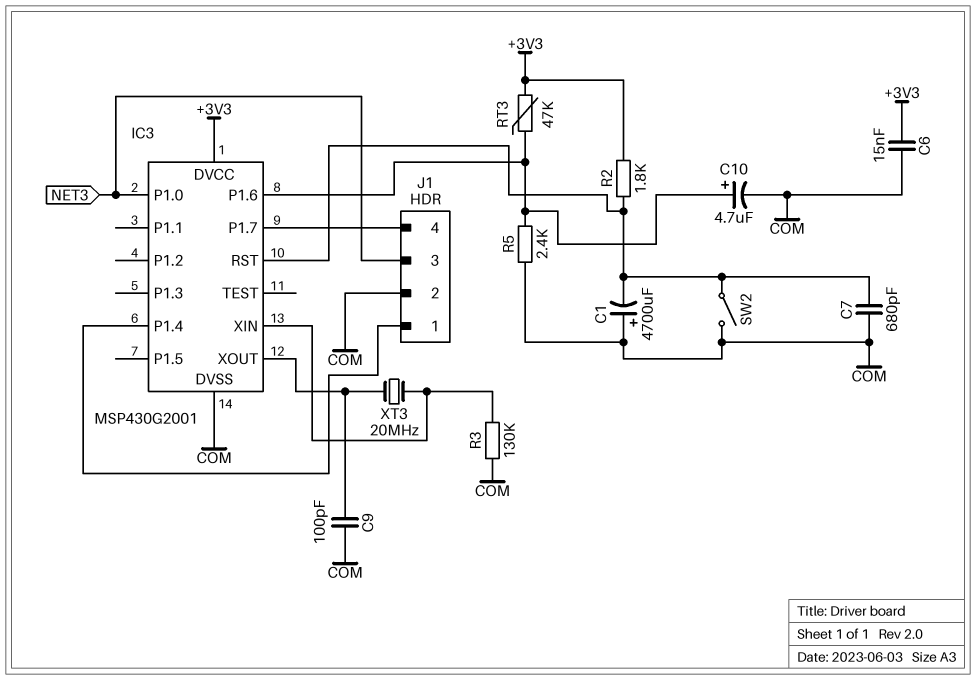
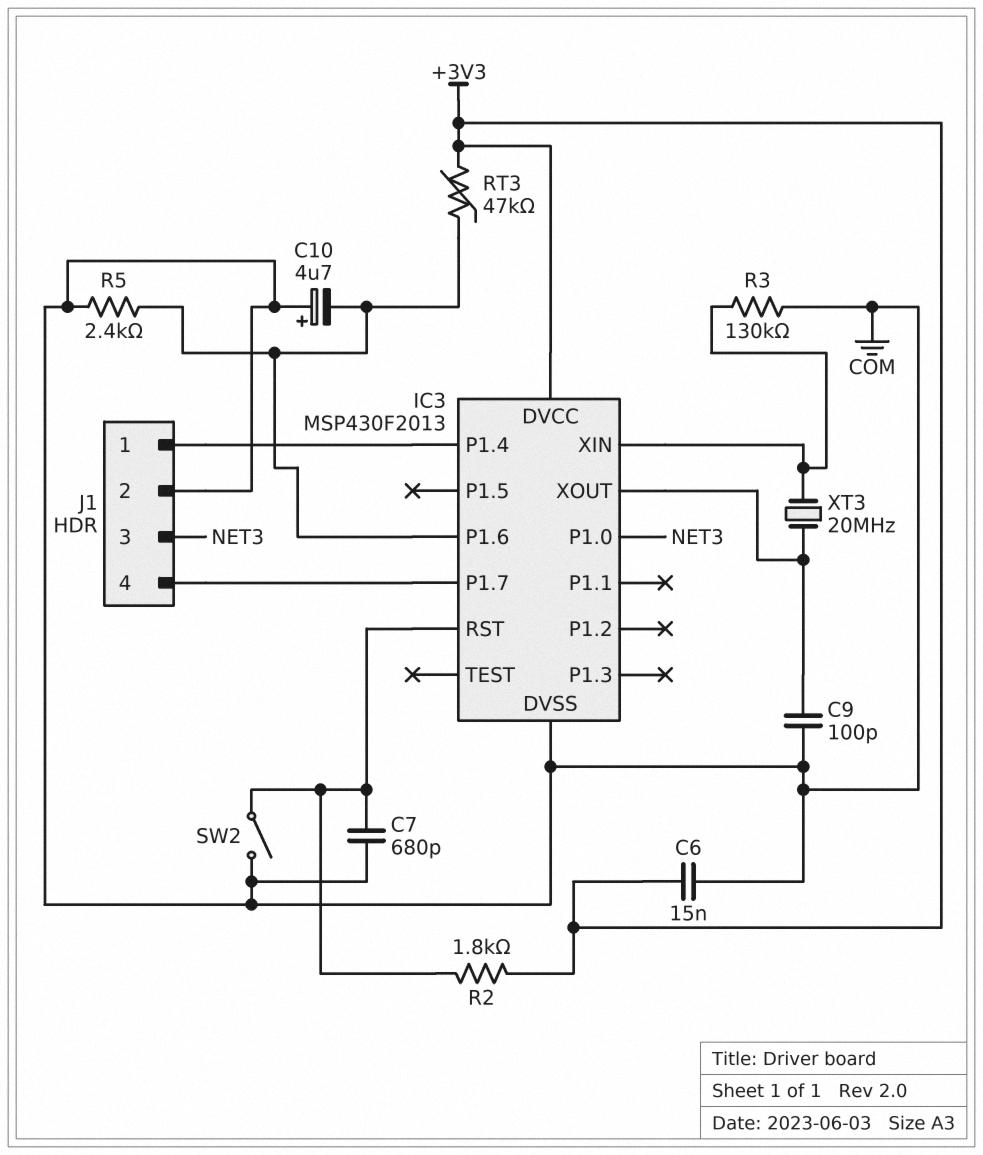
C1: 4700uF (plus COM, minus IC3/RST) -> none
C10: 4.7uF (plus IC3/P1.6, minus COM) -> 4.7uF (plus COM, minus IC3/P1.6)
IC3: MSP430G2001 -> MSP430F2013

